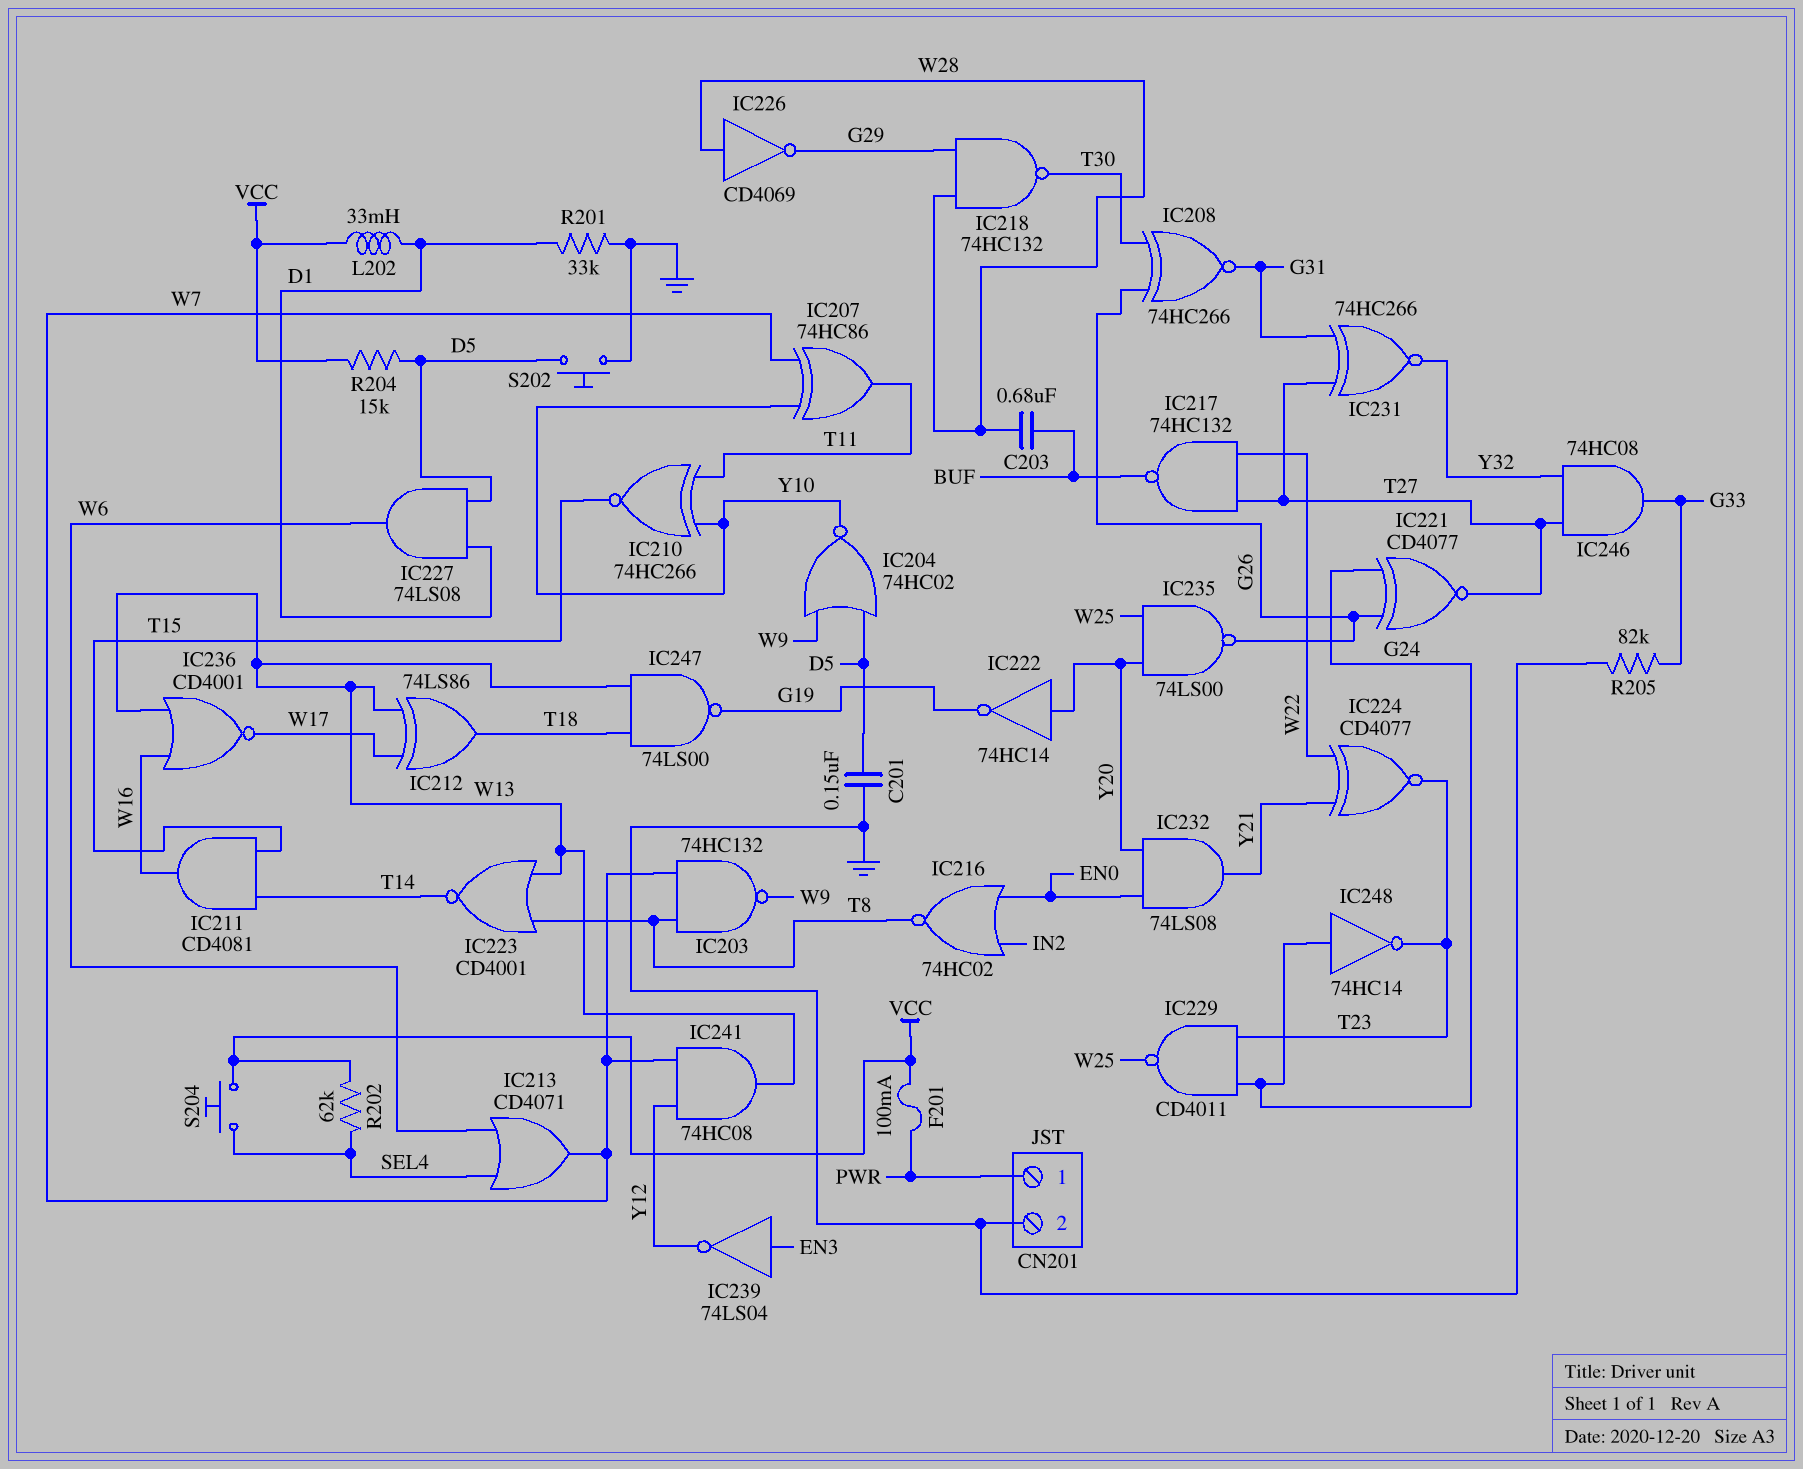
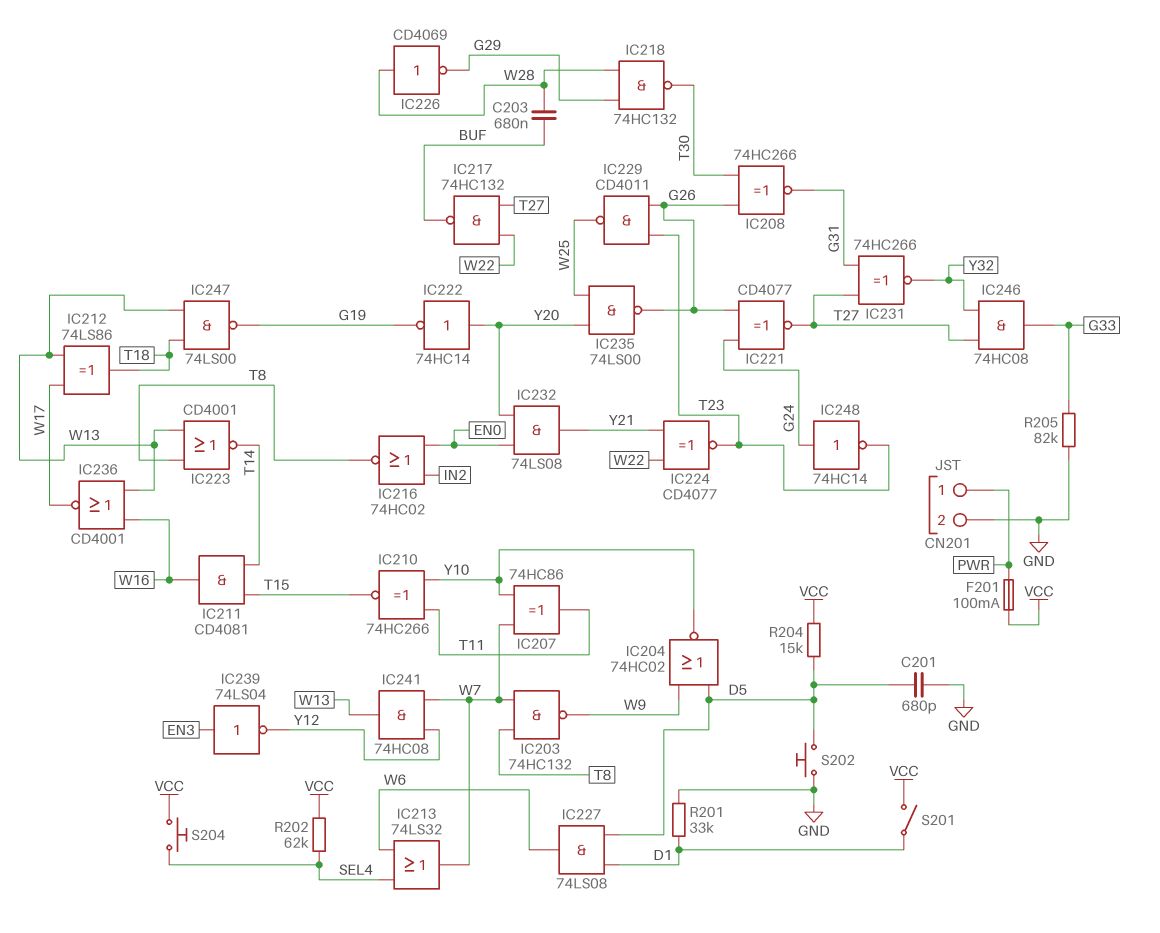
C201: 150nF (D5, GND) -> 680pF (D5, GND)
IC213: OR CD4071 (in SEL4, in W6, out W7) -> OR 74LS32 (in SEL4, in W6, out W7)
IC229: NAND CD4011 (in G24, in T23, out W25) -> NAND CD4011 (in G26, in T23, out W25)
L202: 33mH (D1, VCC) -> none
S201: none -> switch (D1, VCC)

